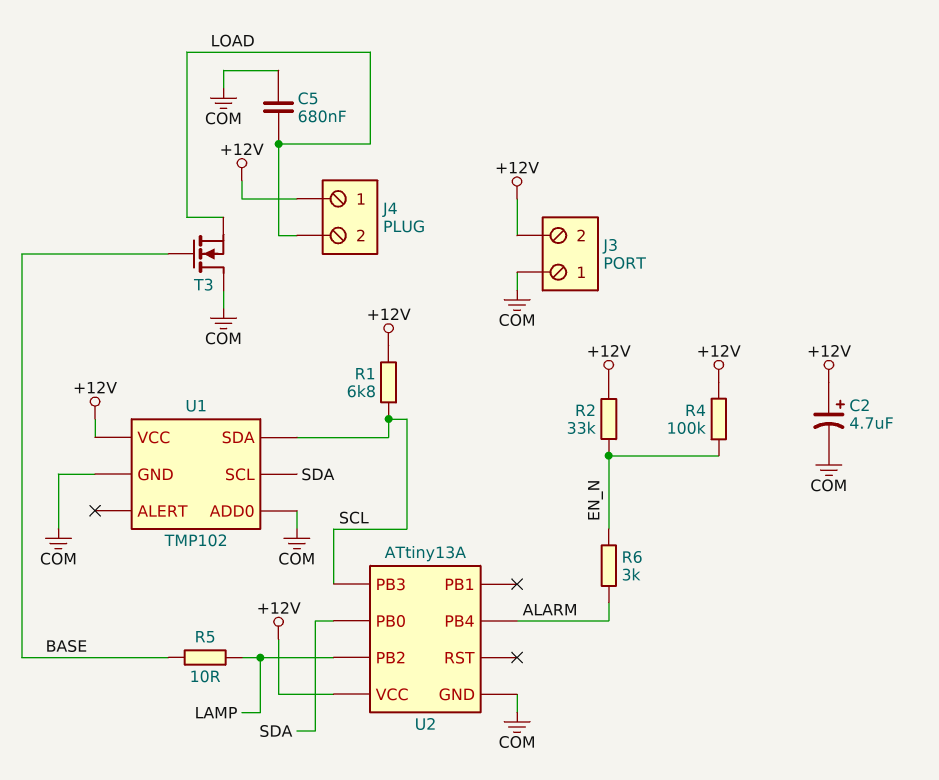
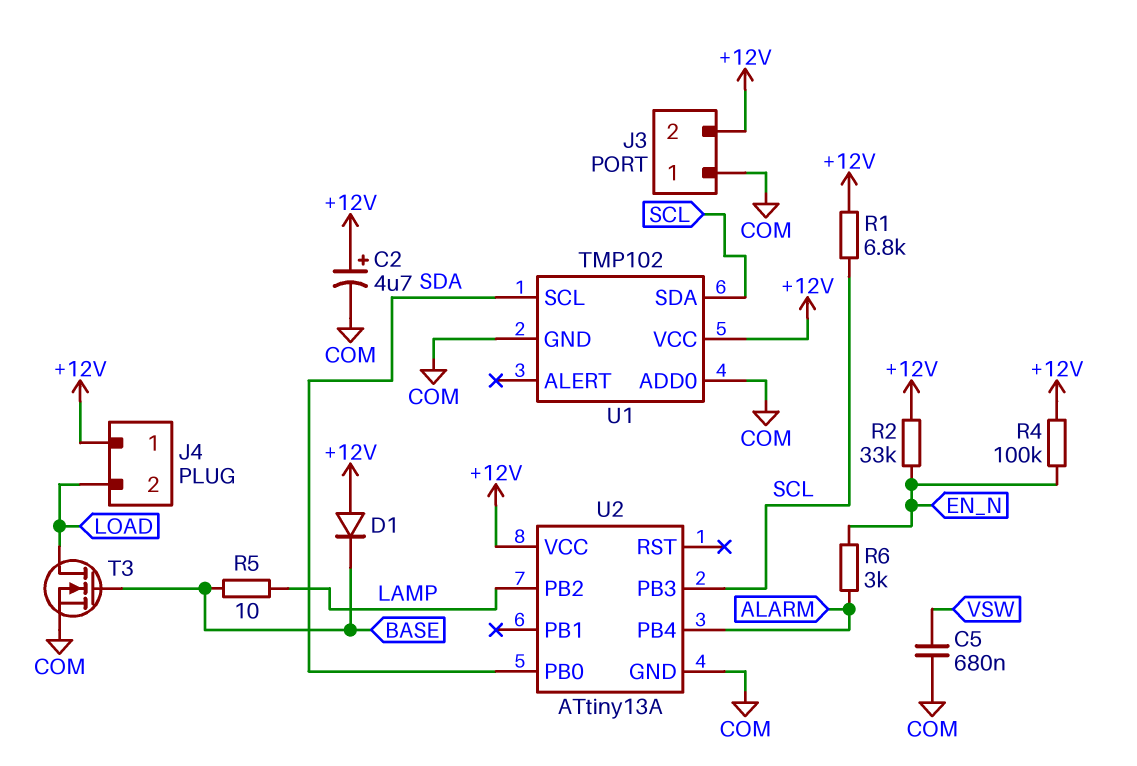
C5: 680nF (COM, LOAD) -> 680nF (COM, VSW)
D1: none -> diode (A +12V, K BASE)
T3: NMOS (G BASE, D COM, S LOAD) -> NMOS (G BASE, D LOAD, S COM)

